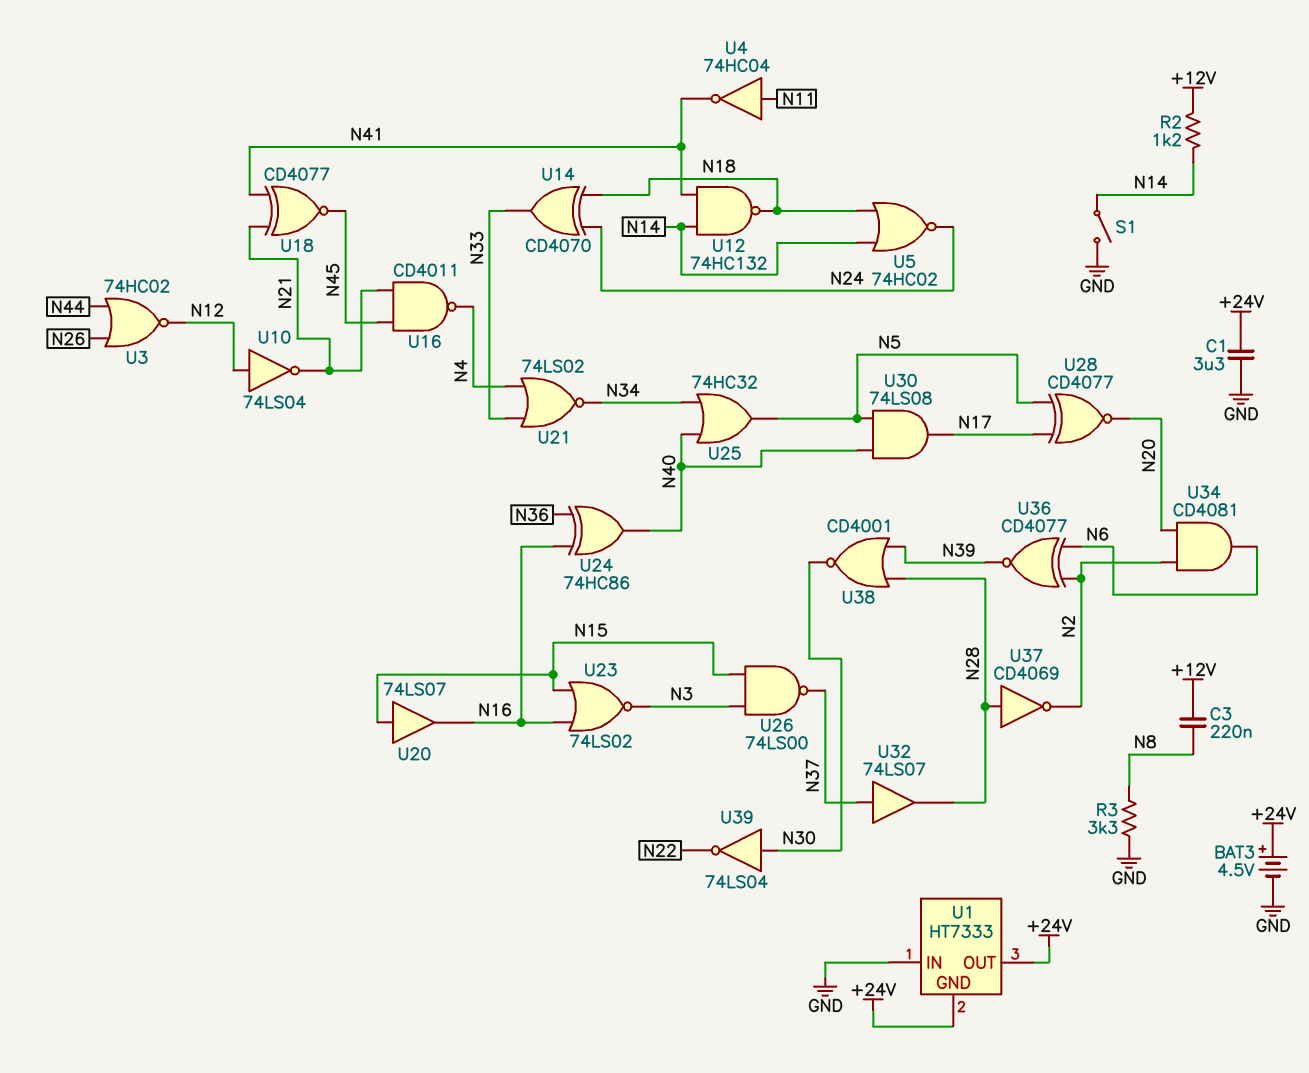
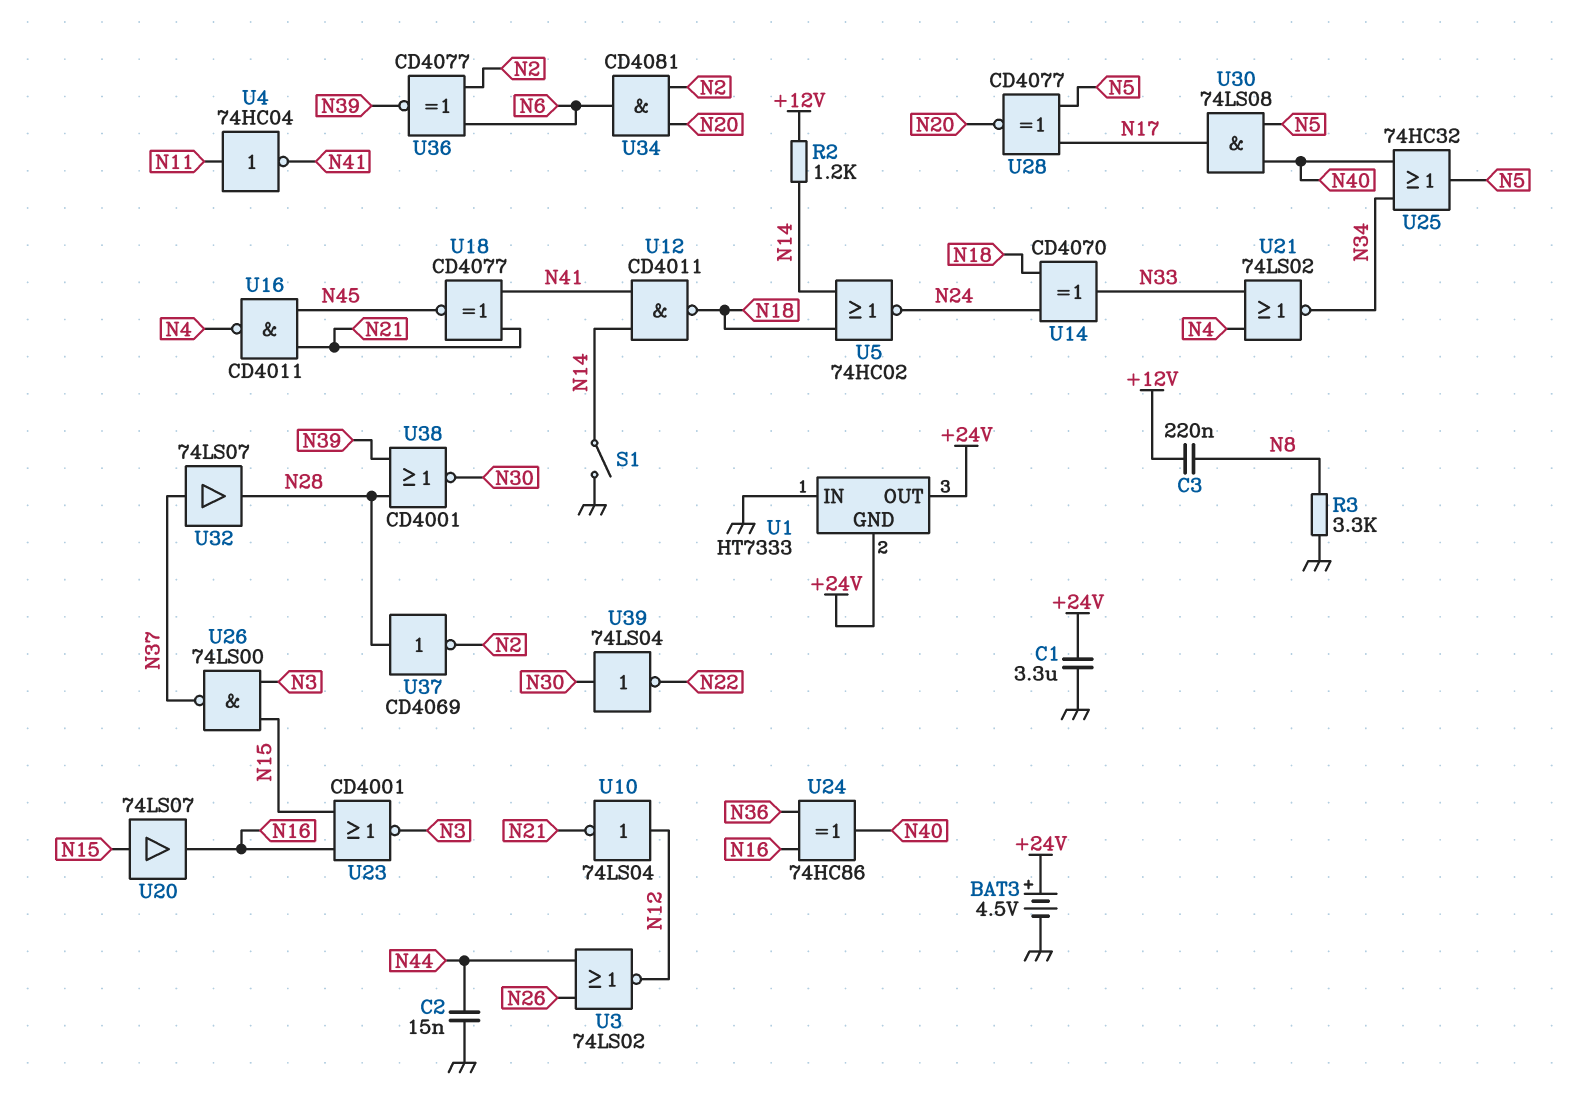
C2: none -> 15nF (GND, N44)
U3: NOR 74HC02 (in N26, in N44, out N12) -> NOR 74LS02 (in N26, in N44, out N12)
U12: NAND 74HC132 (in N14, in N41, out N18) -> NAND CD4011 (in N14, in N41, out N18)
U23: NOR 74LS02 (in N15, in N16, out N3) -> NOR CD4001 (in N15, in N16, out N3)

